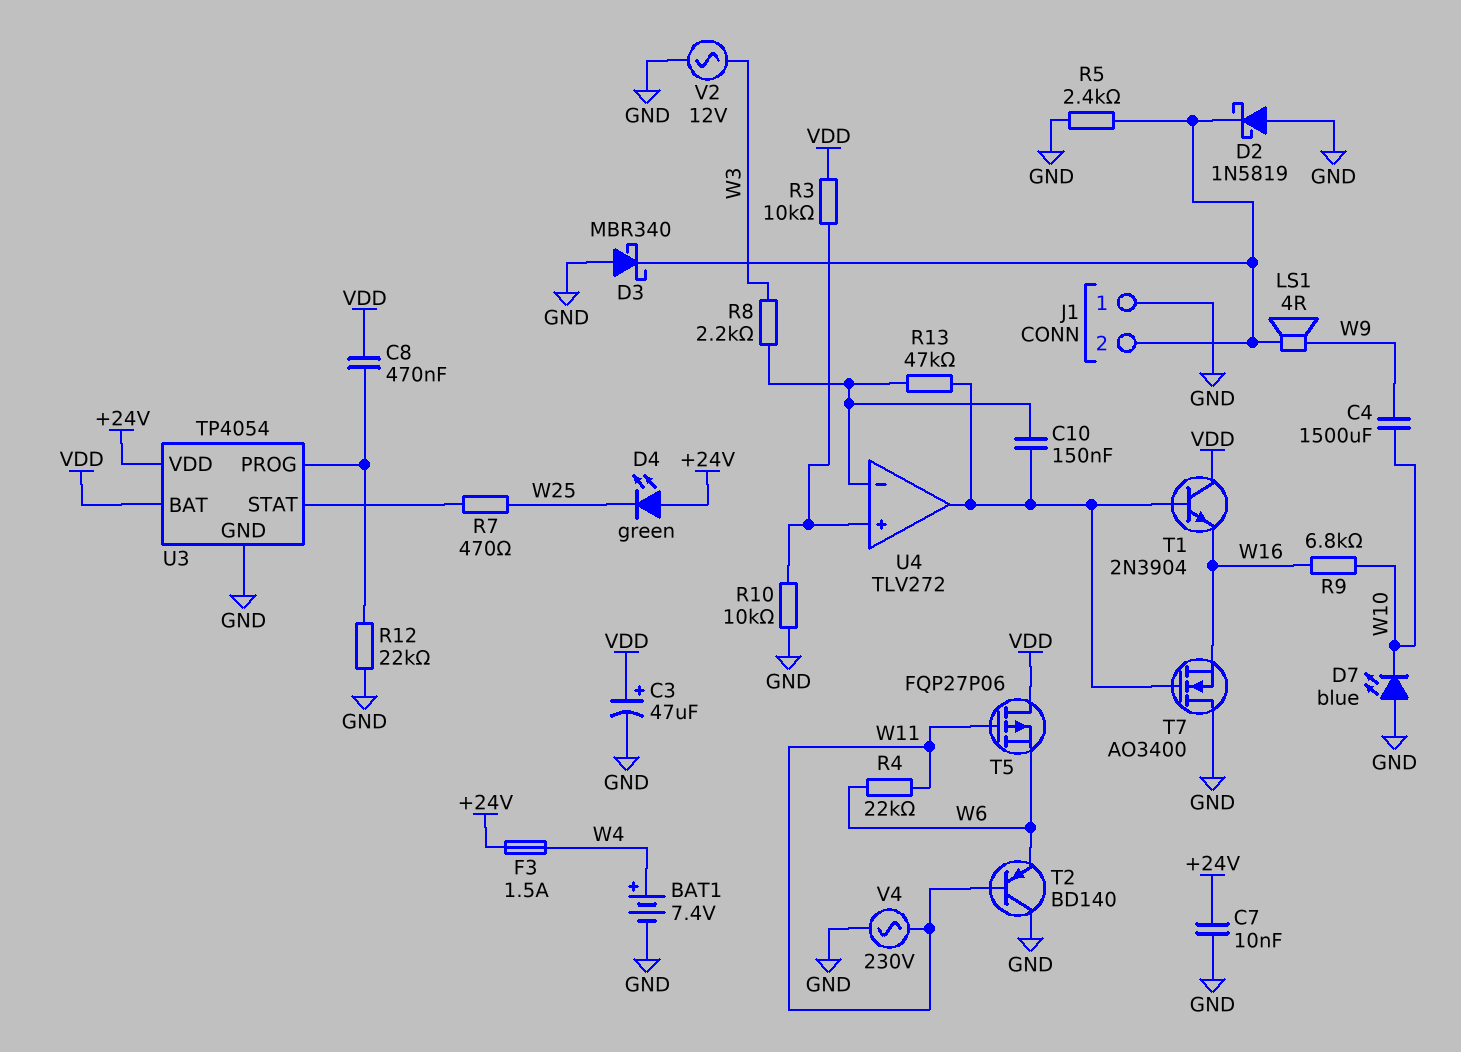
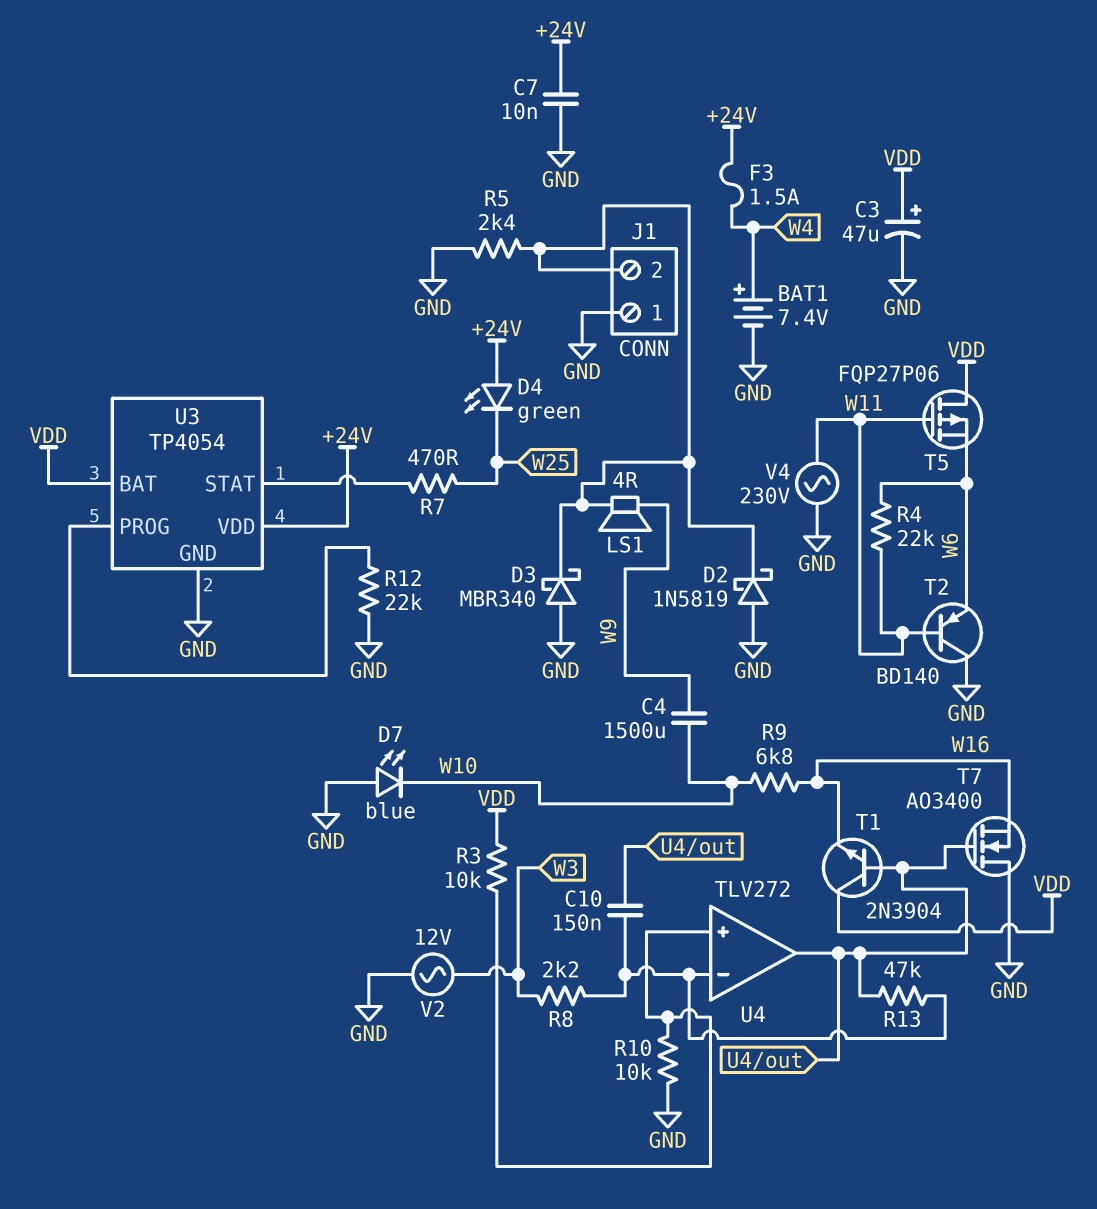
C8: 470nF (U3/PROG, VDD) -> none

